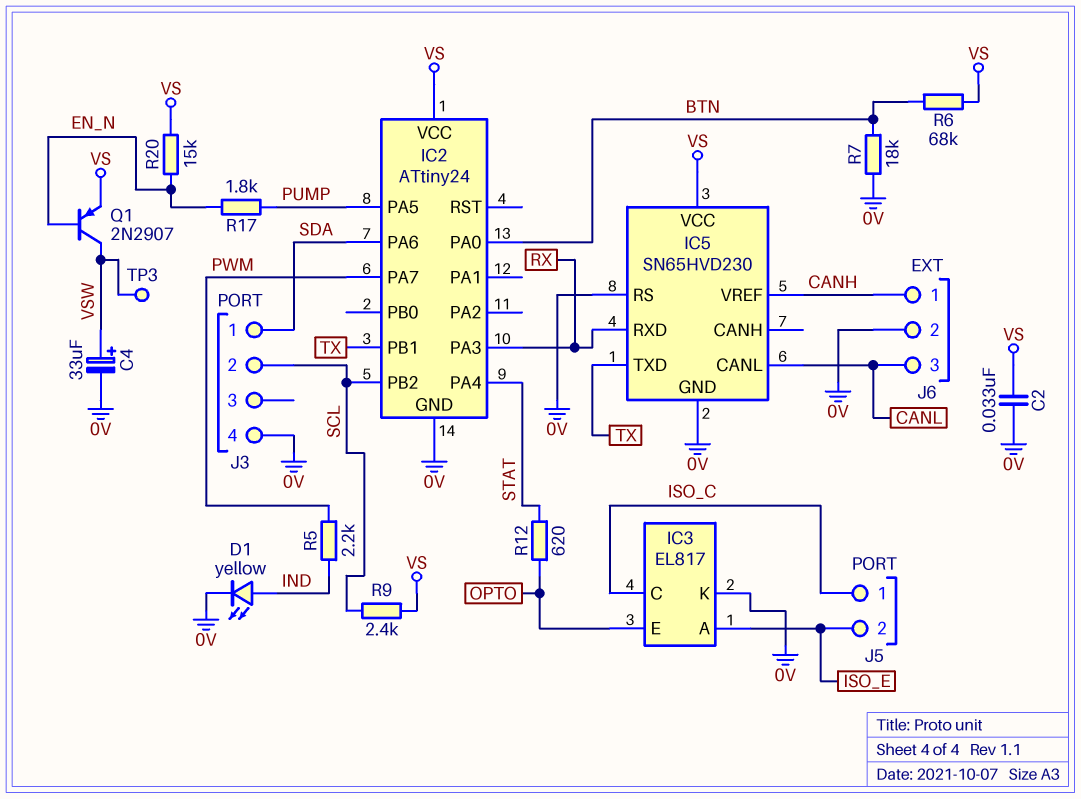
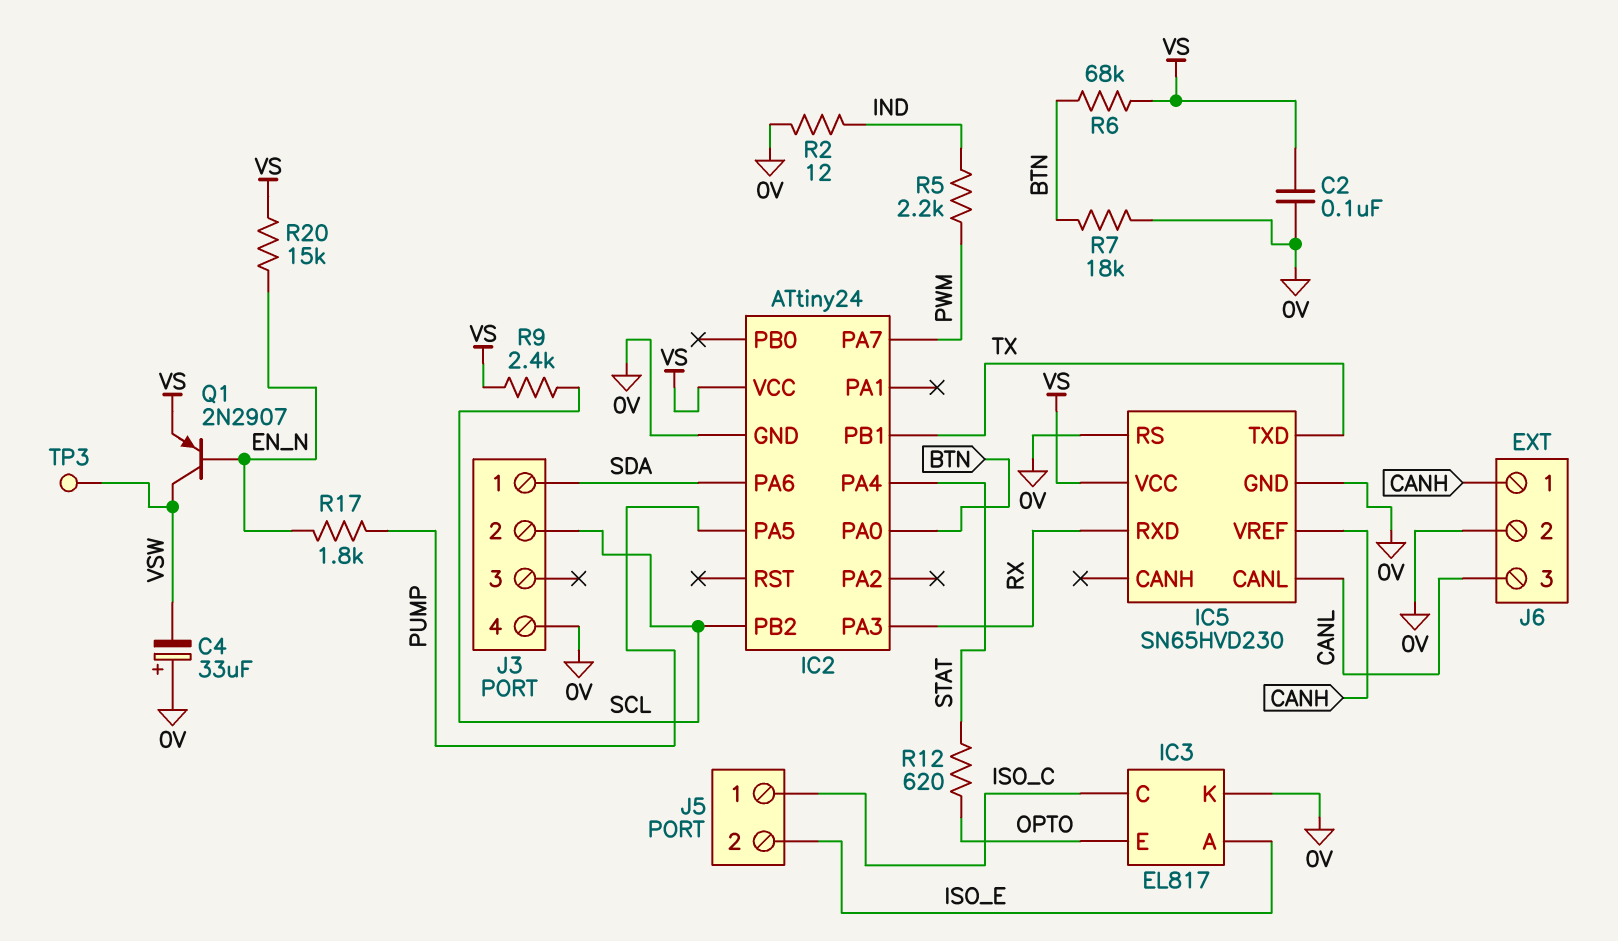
C2: 33nF (0V, VS) -> 100nF (0V, VS)
C4: 33uF (plus VSW, minus 0V) -> 33uF (plus 0V, minus VSW)
D1: LED yellow (A IND, K 0V) -> none
R2: none -> 12 (0V, IND)

